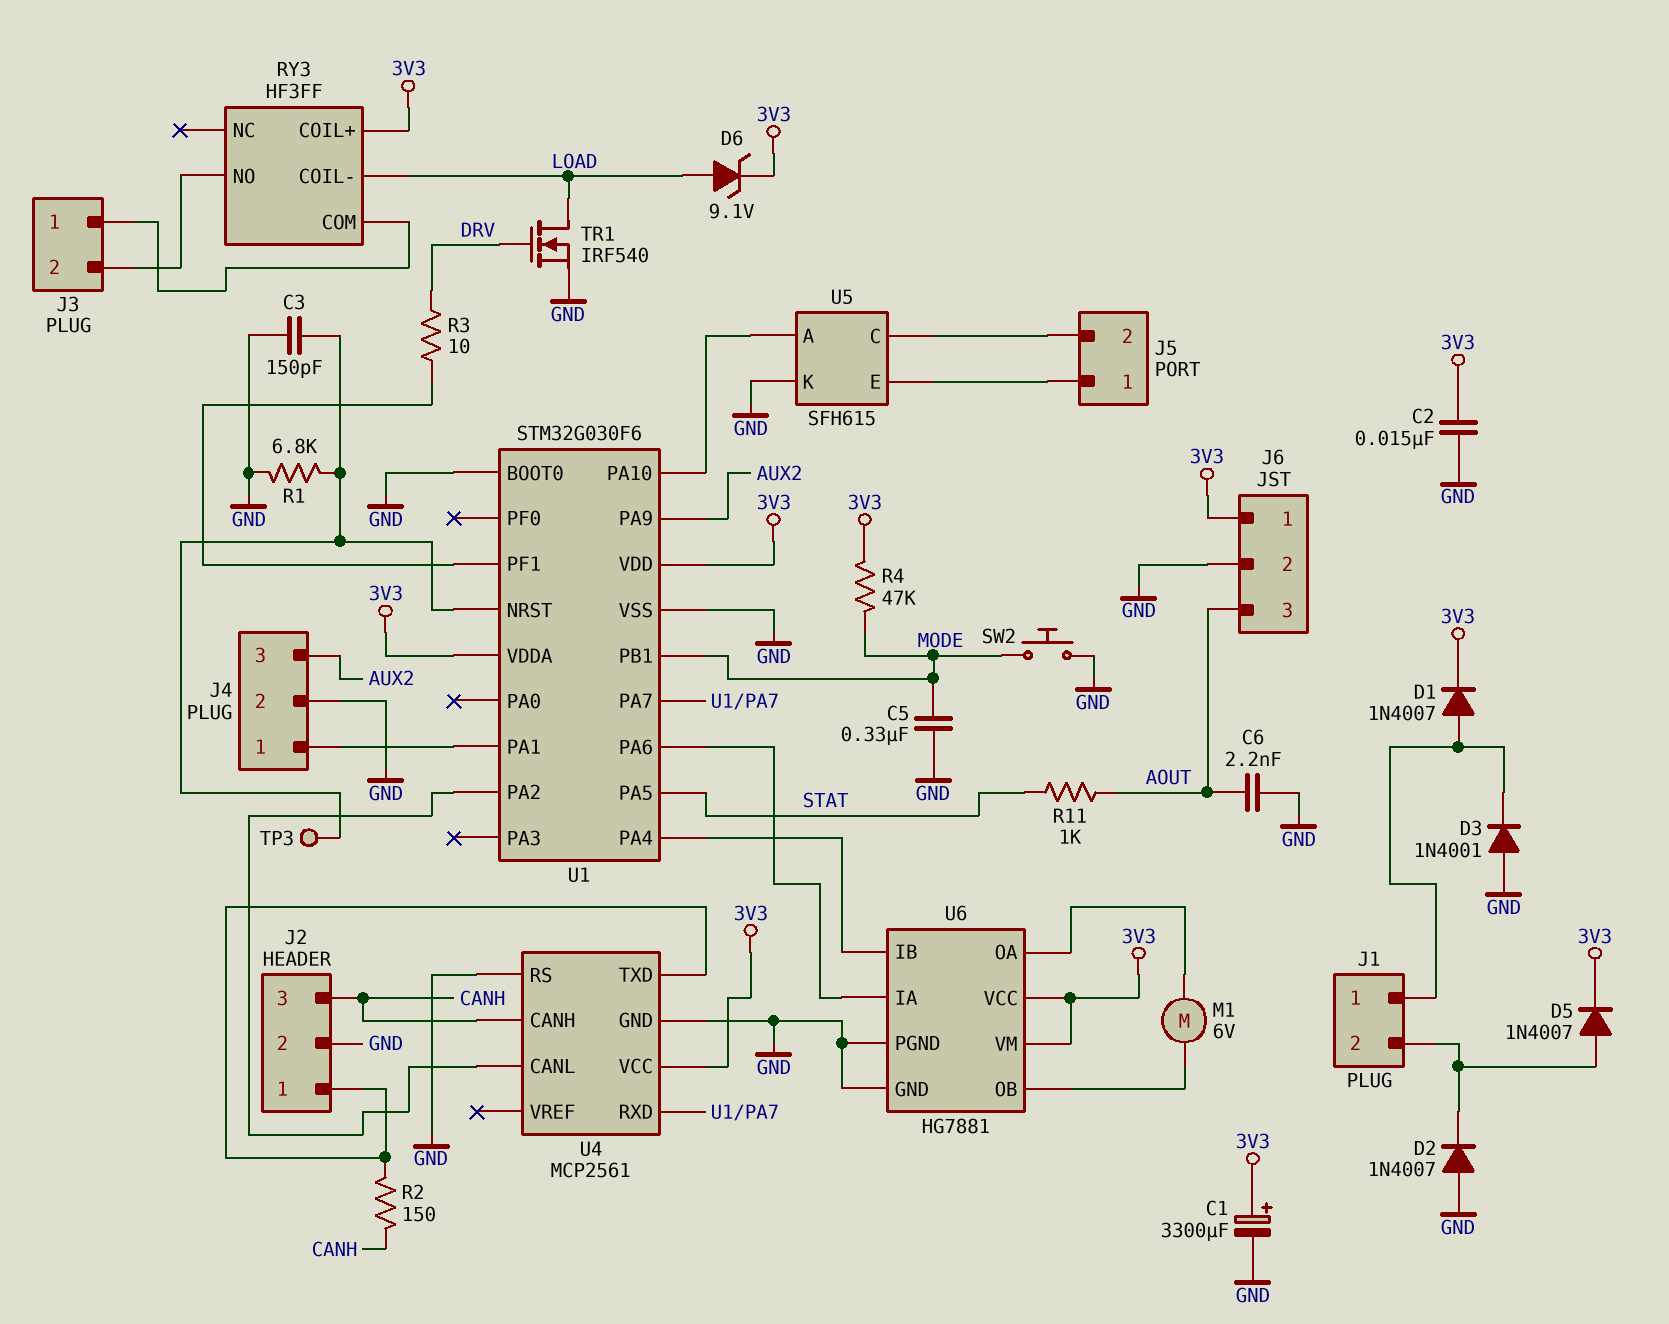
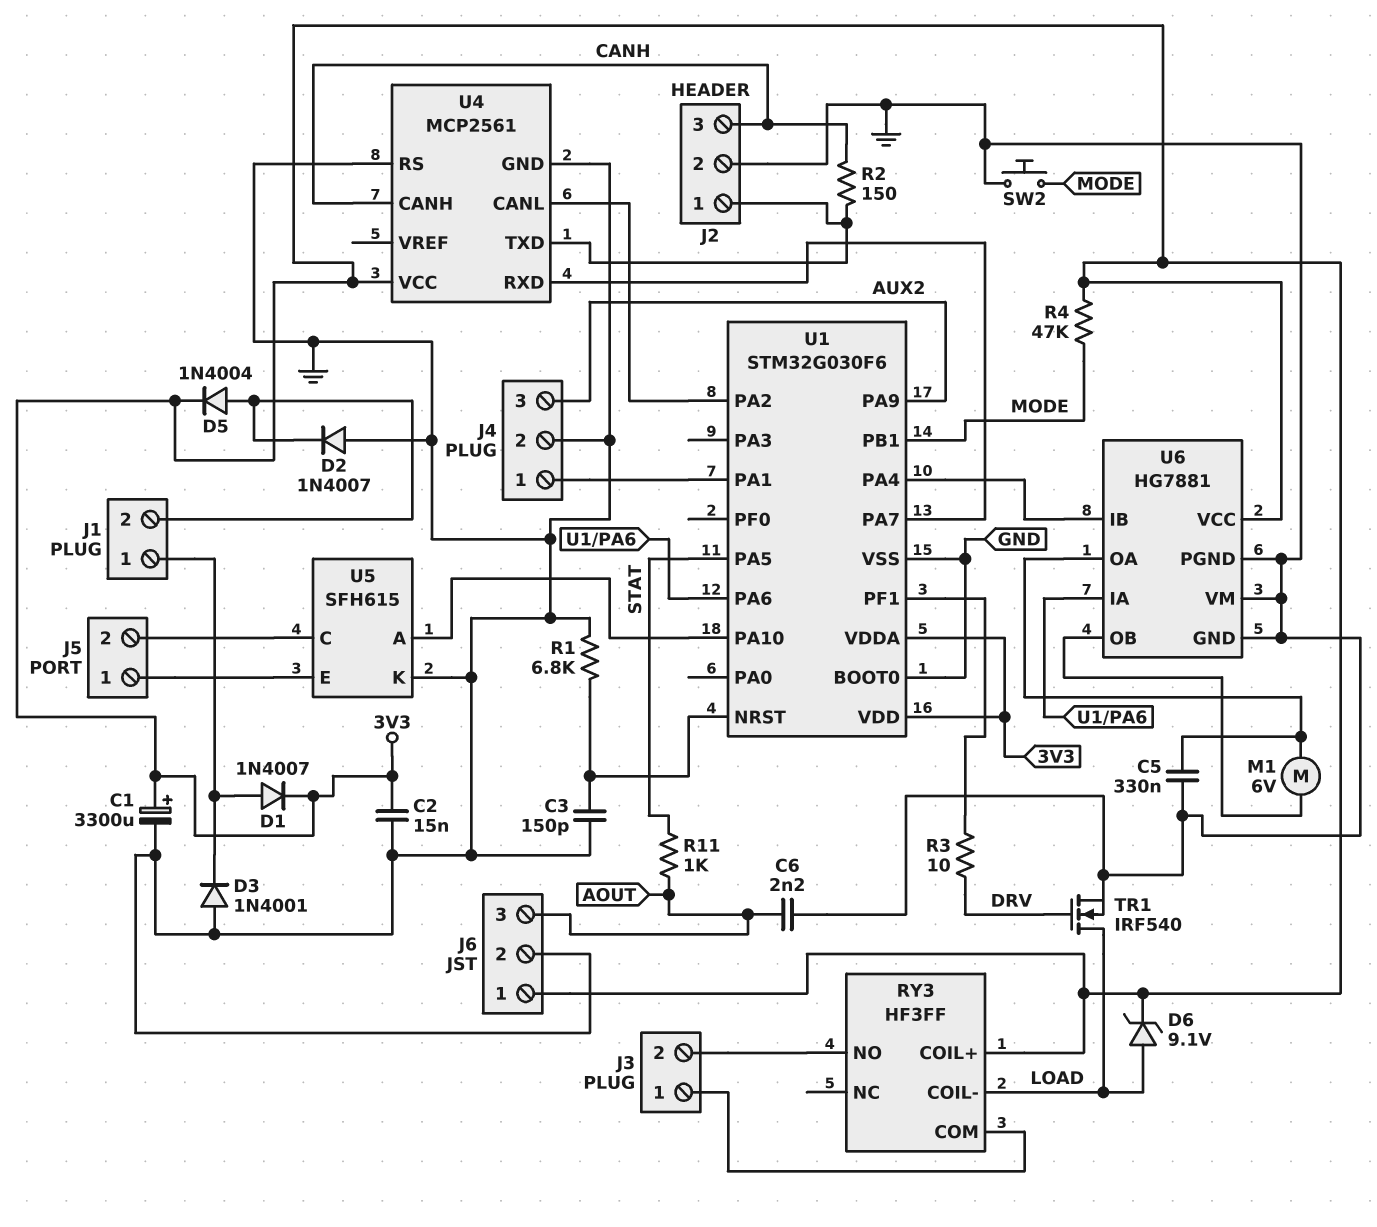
C5: 330nF (GND, MODE) -> 330nF (GND, U6/OA)
D5: diode 1N4007 (A J1/2, K 3V3) -> diode 1N4004 (A J1/2, K 3V3)
TP3: test point (U1/NRST) -> none
U6 pin VM: 3V3 -> GND

